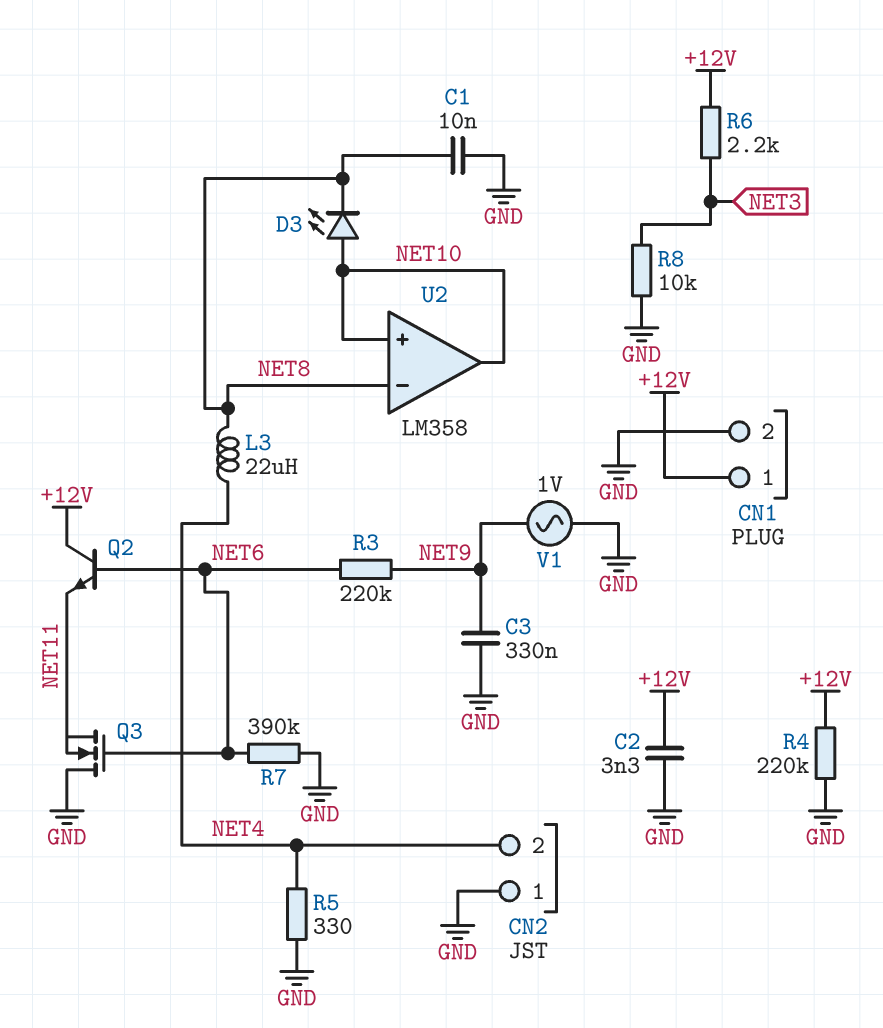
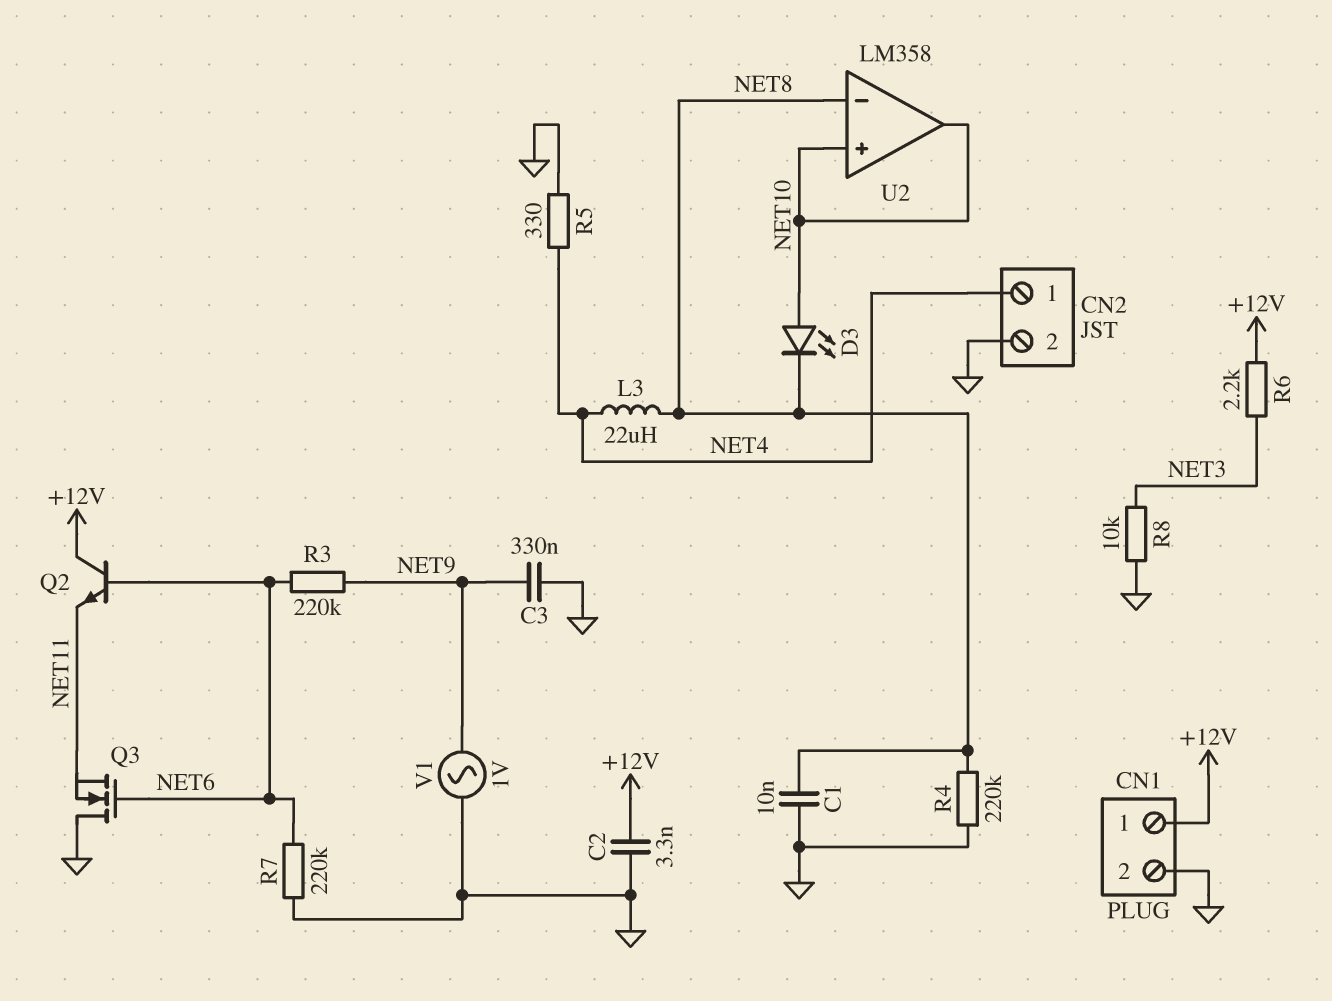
CN2 pin 1: GND -> NET4
CN2 pin 2: NET4 -> GND
R4: 220k (+12V, GND) -> 220k (GND, NET8)
R7: 390k (GND, NET6) -> 220k (GND, NET6)

